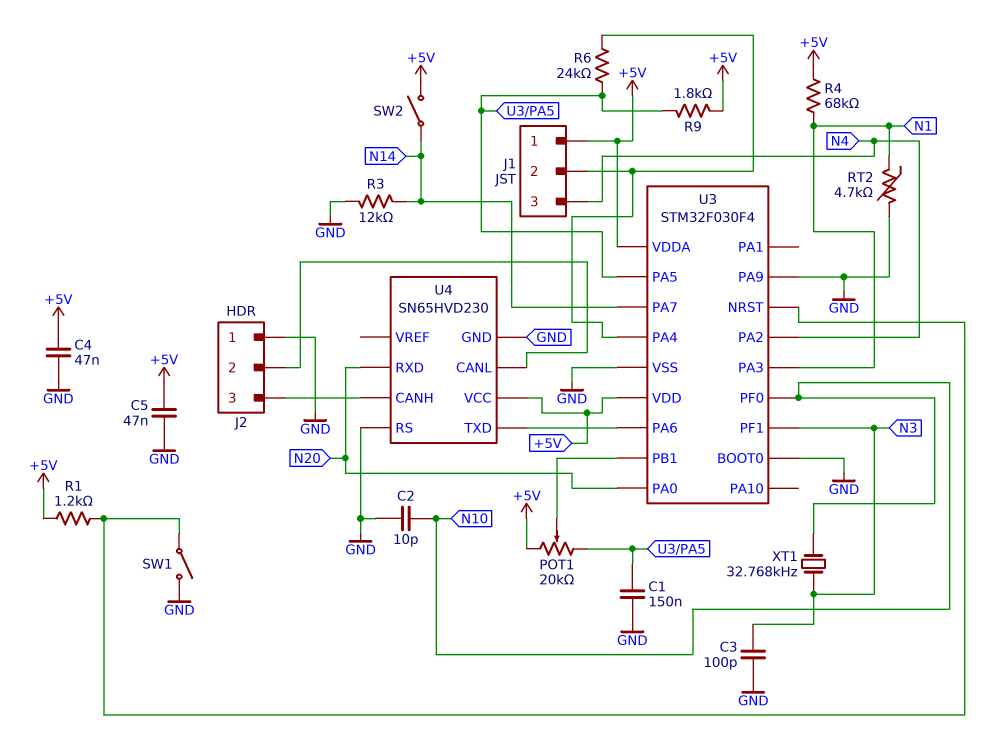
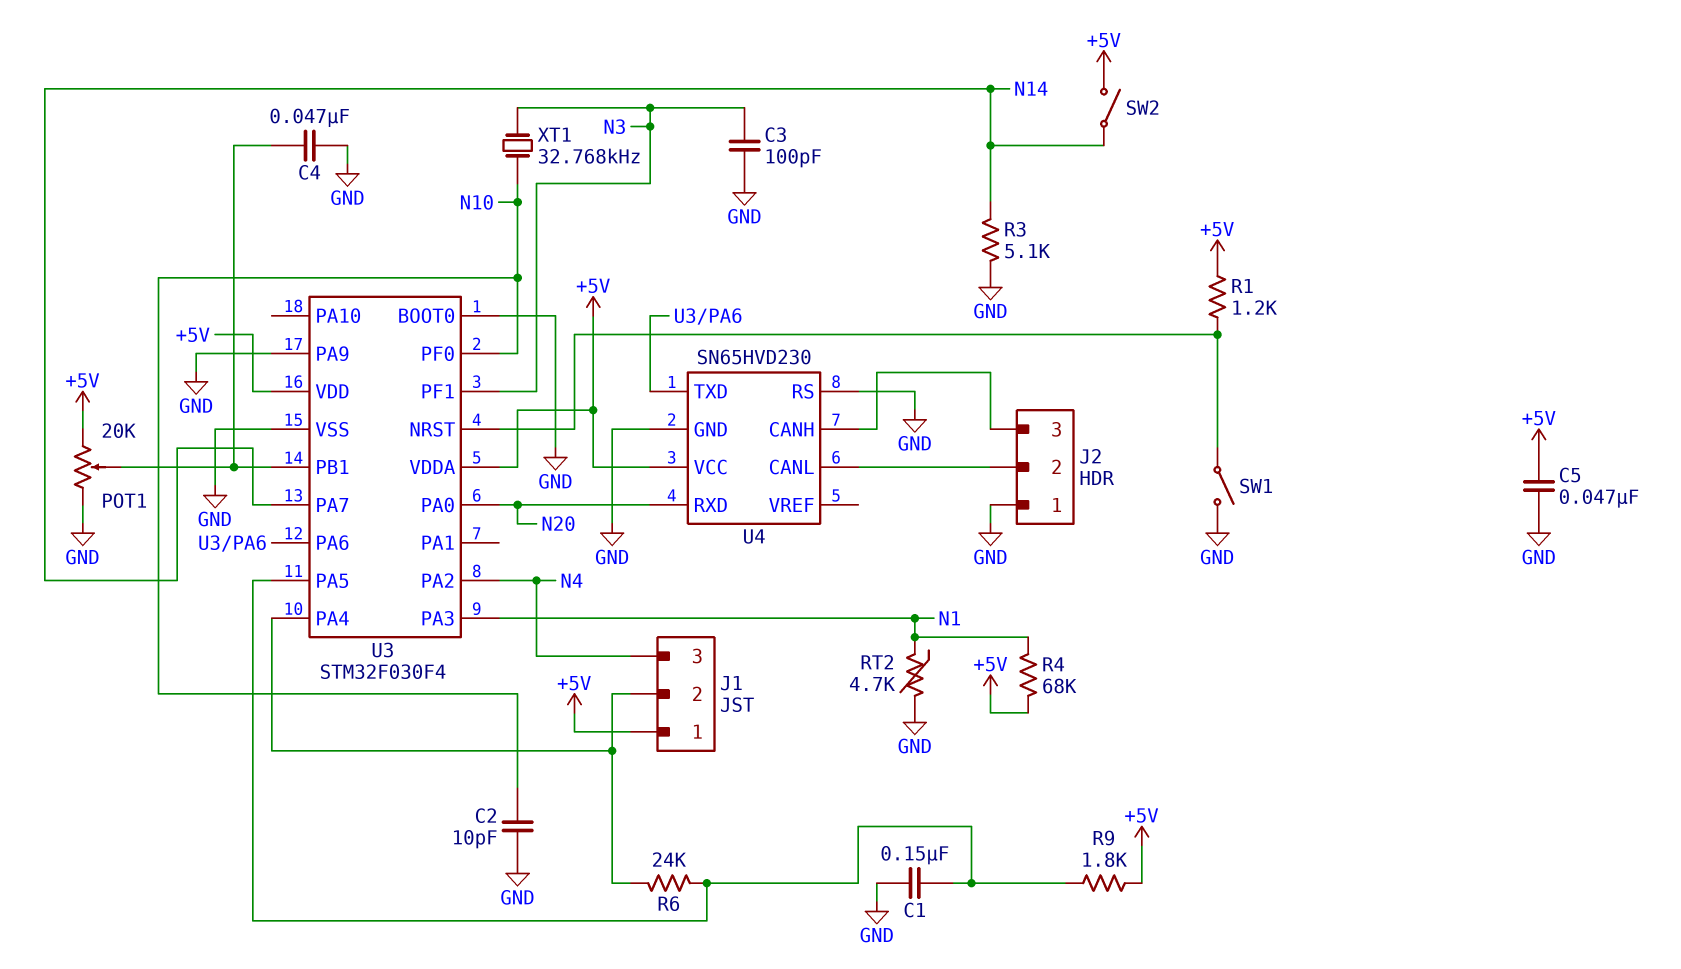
C4: 47nF (+5V, GND) -> 47nF (GND, U3/PB1)
POT1: 20k (+5V, U3/PA5, wiper U3/PB1) -> 20k (+5V, GND, wiper U3/PB1)
R3: 12k (GND, N14) -> 5.1k (GND, N14)

